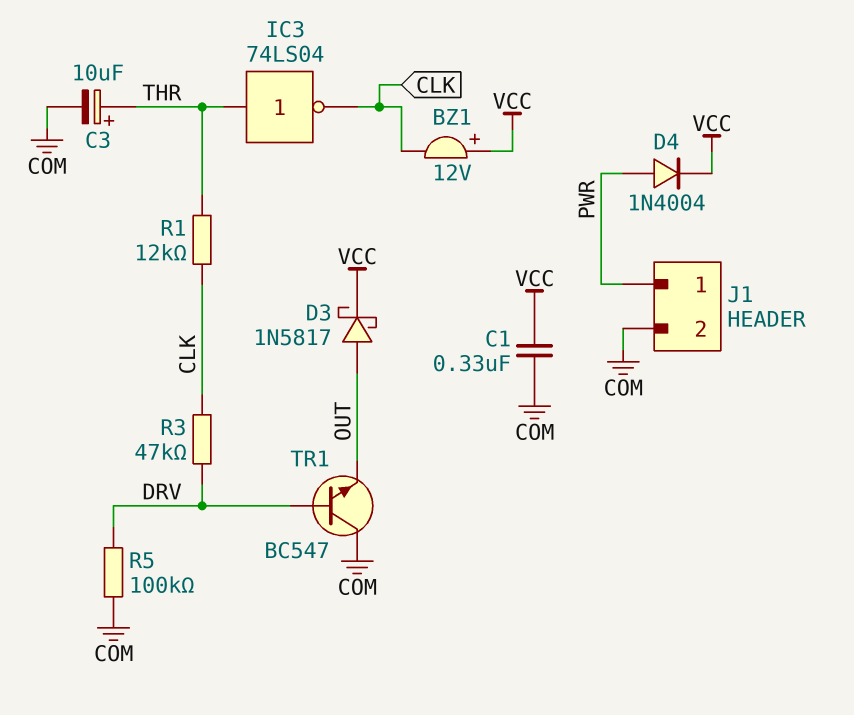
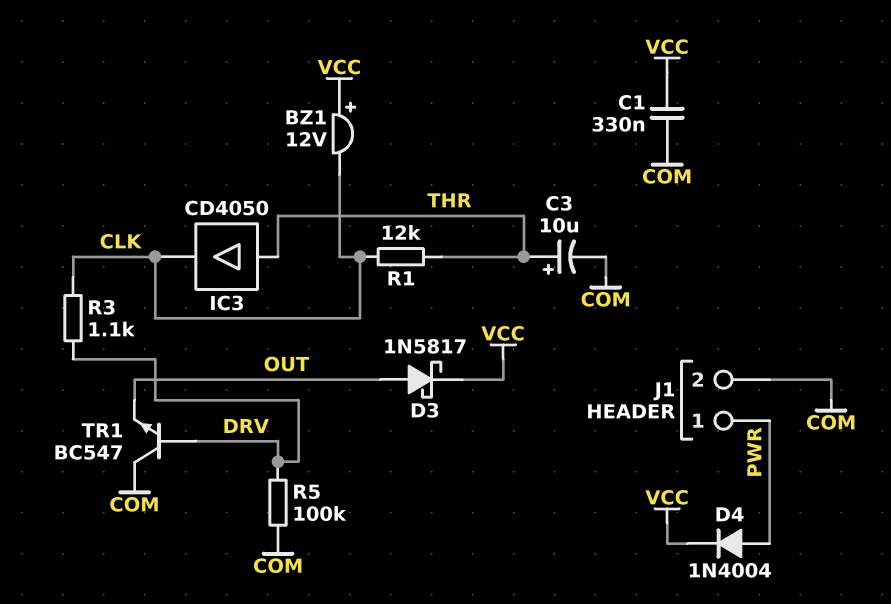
IC3: NOT 74LS04 (in THR, out CLK) -> buffer CD4050 (in THR, out CLK)
R3: 47k (CLK, DRV) -> 1.1k (CLK, DRV)

